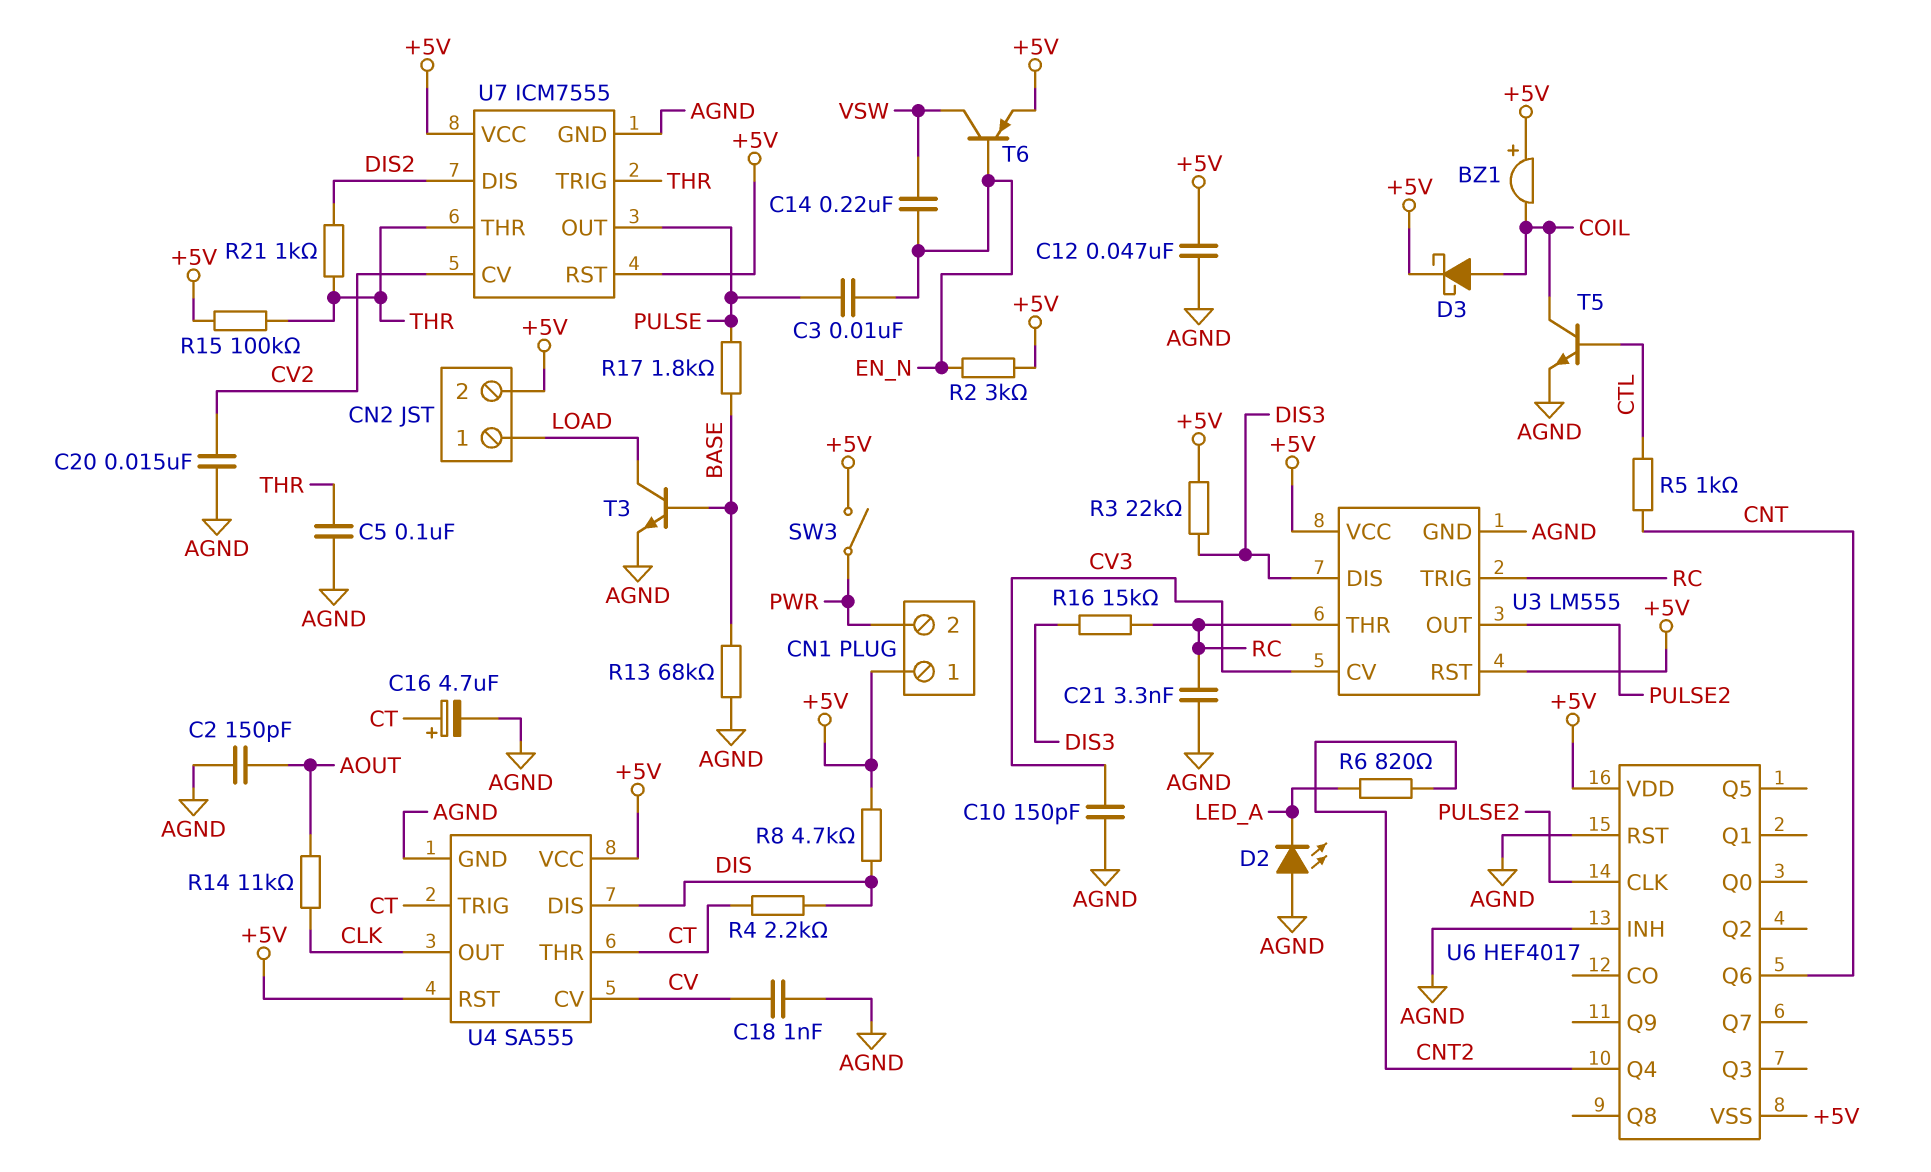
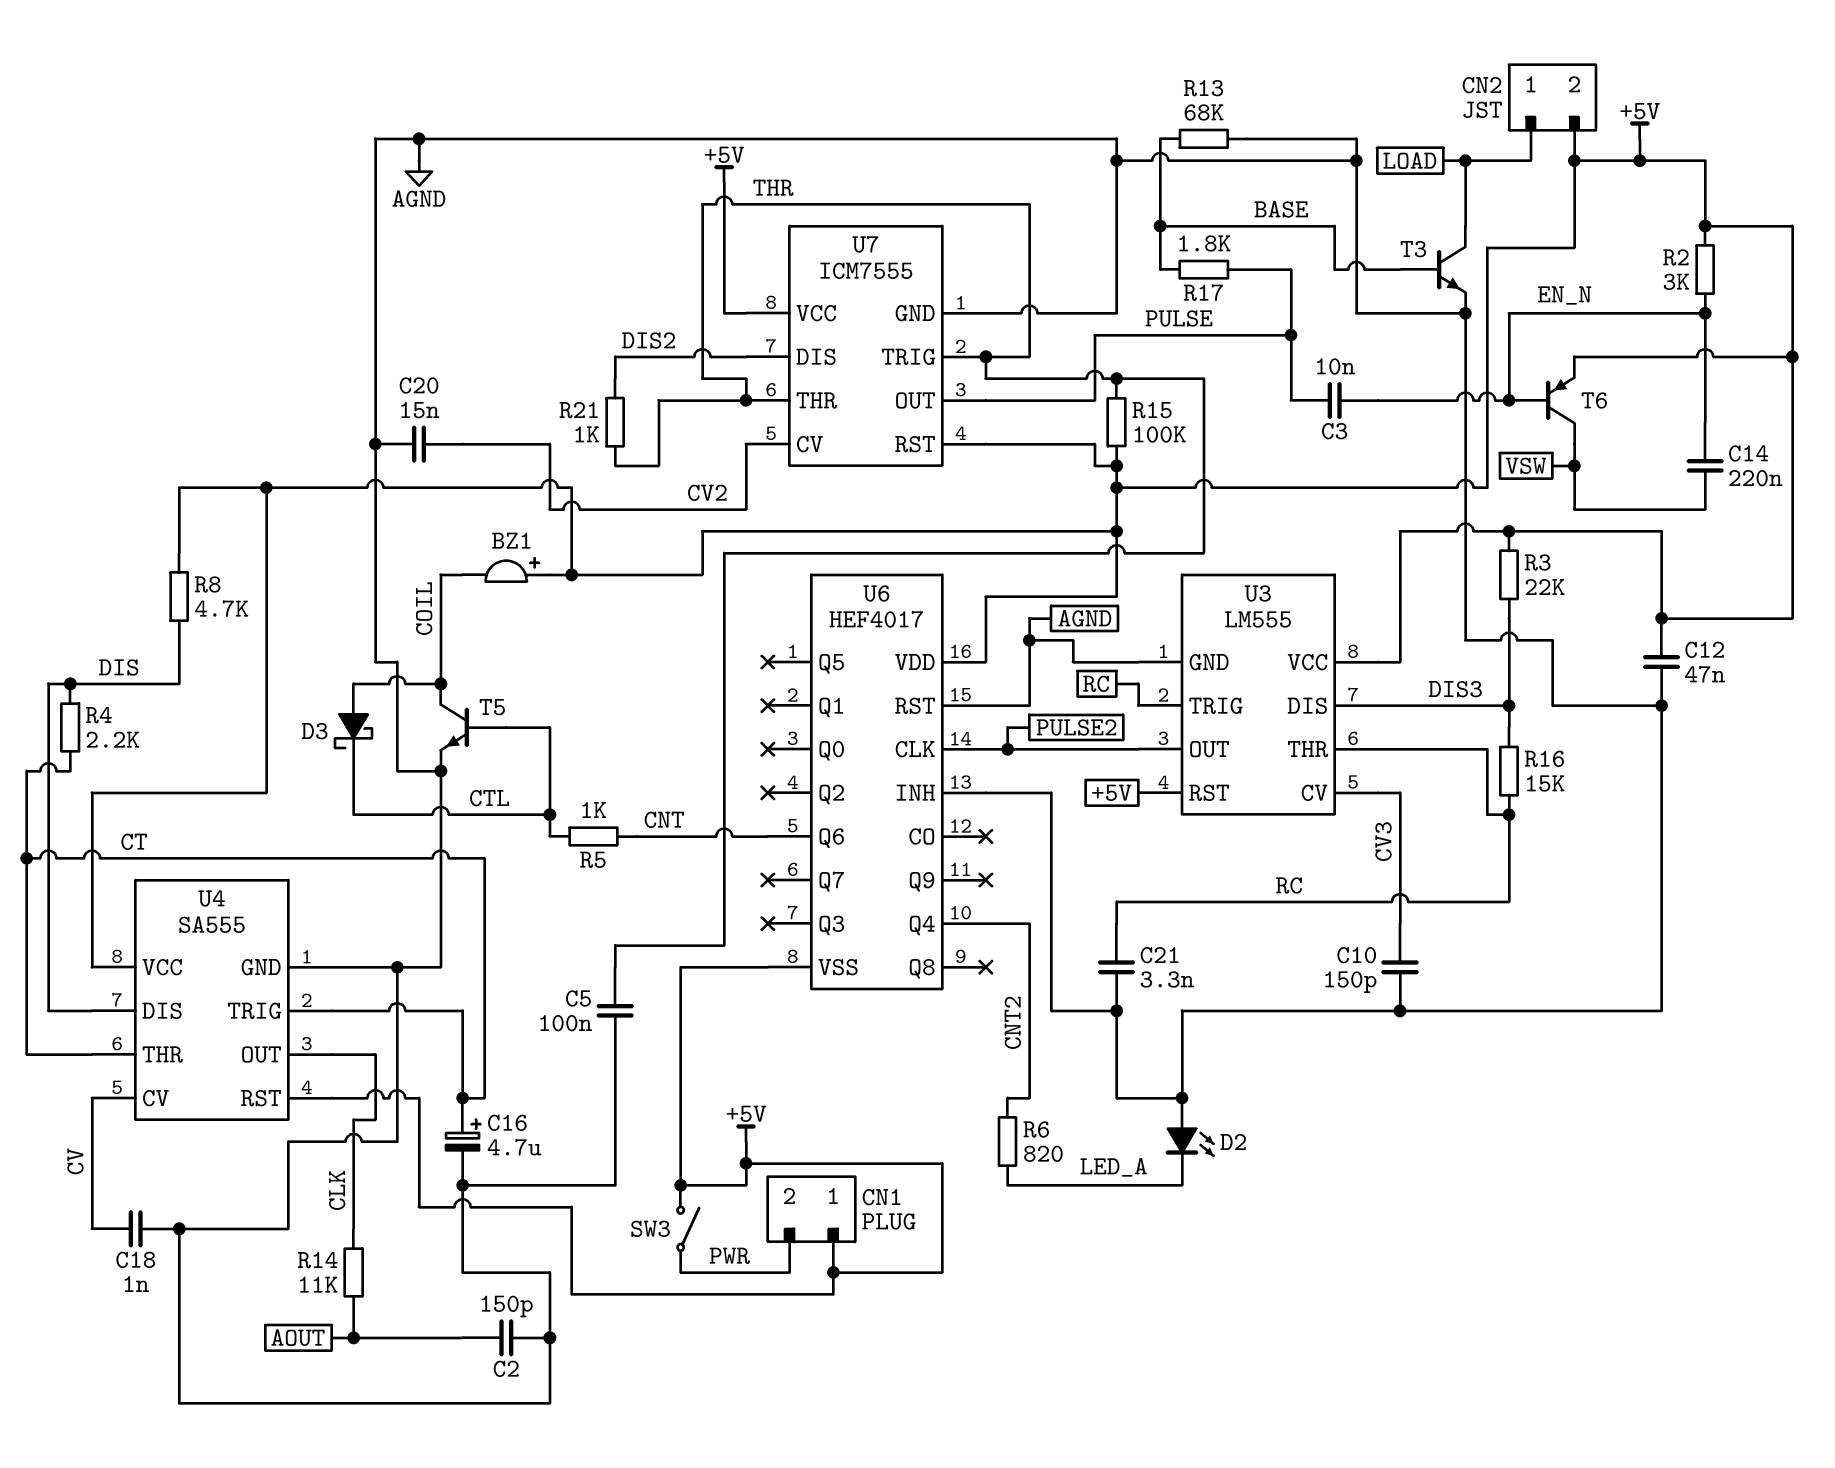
D3: schottky (A COIL, K +5V) -> schottky (A COIL, K CTL)

